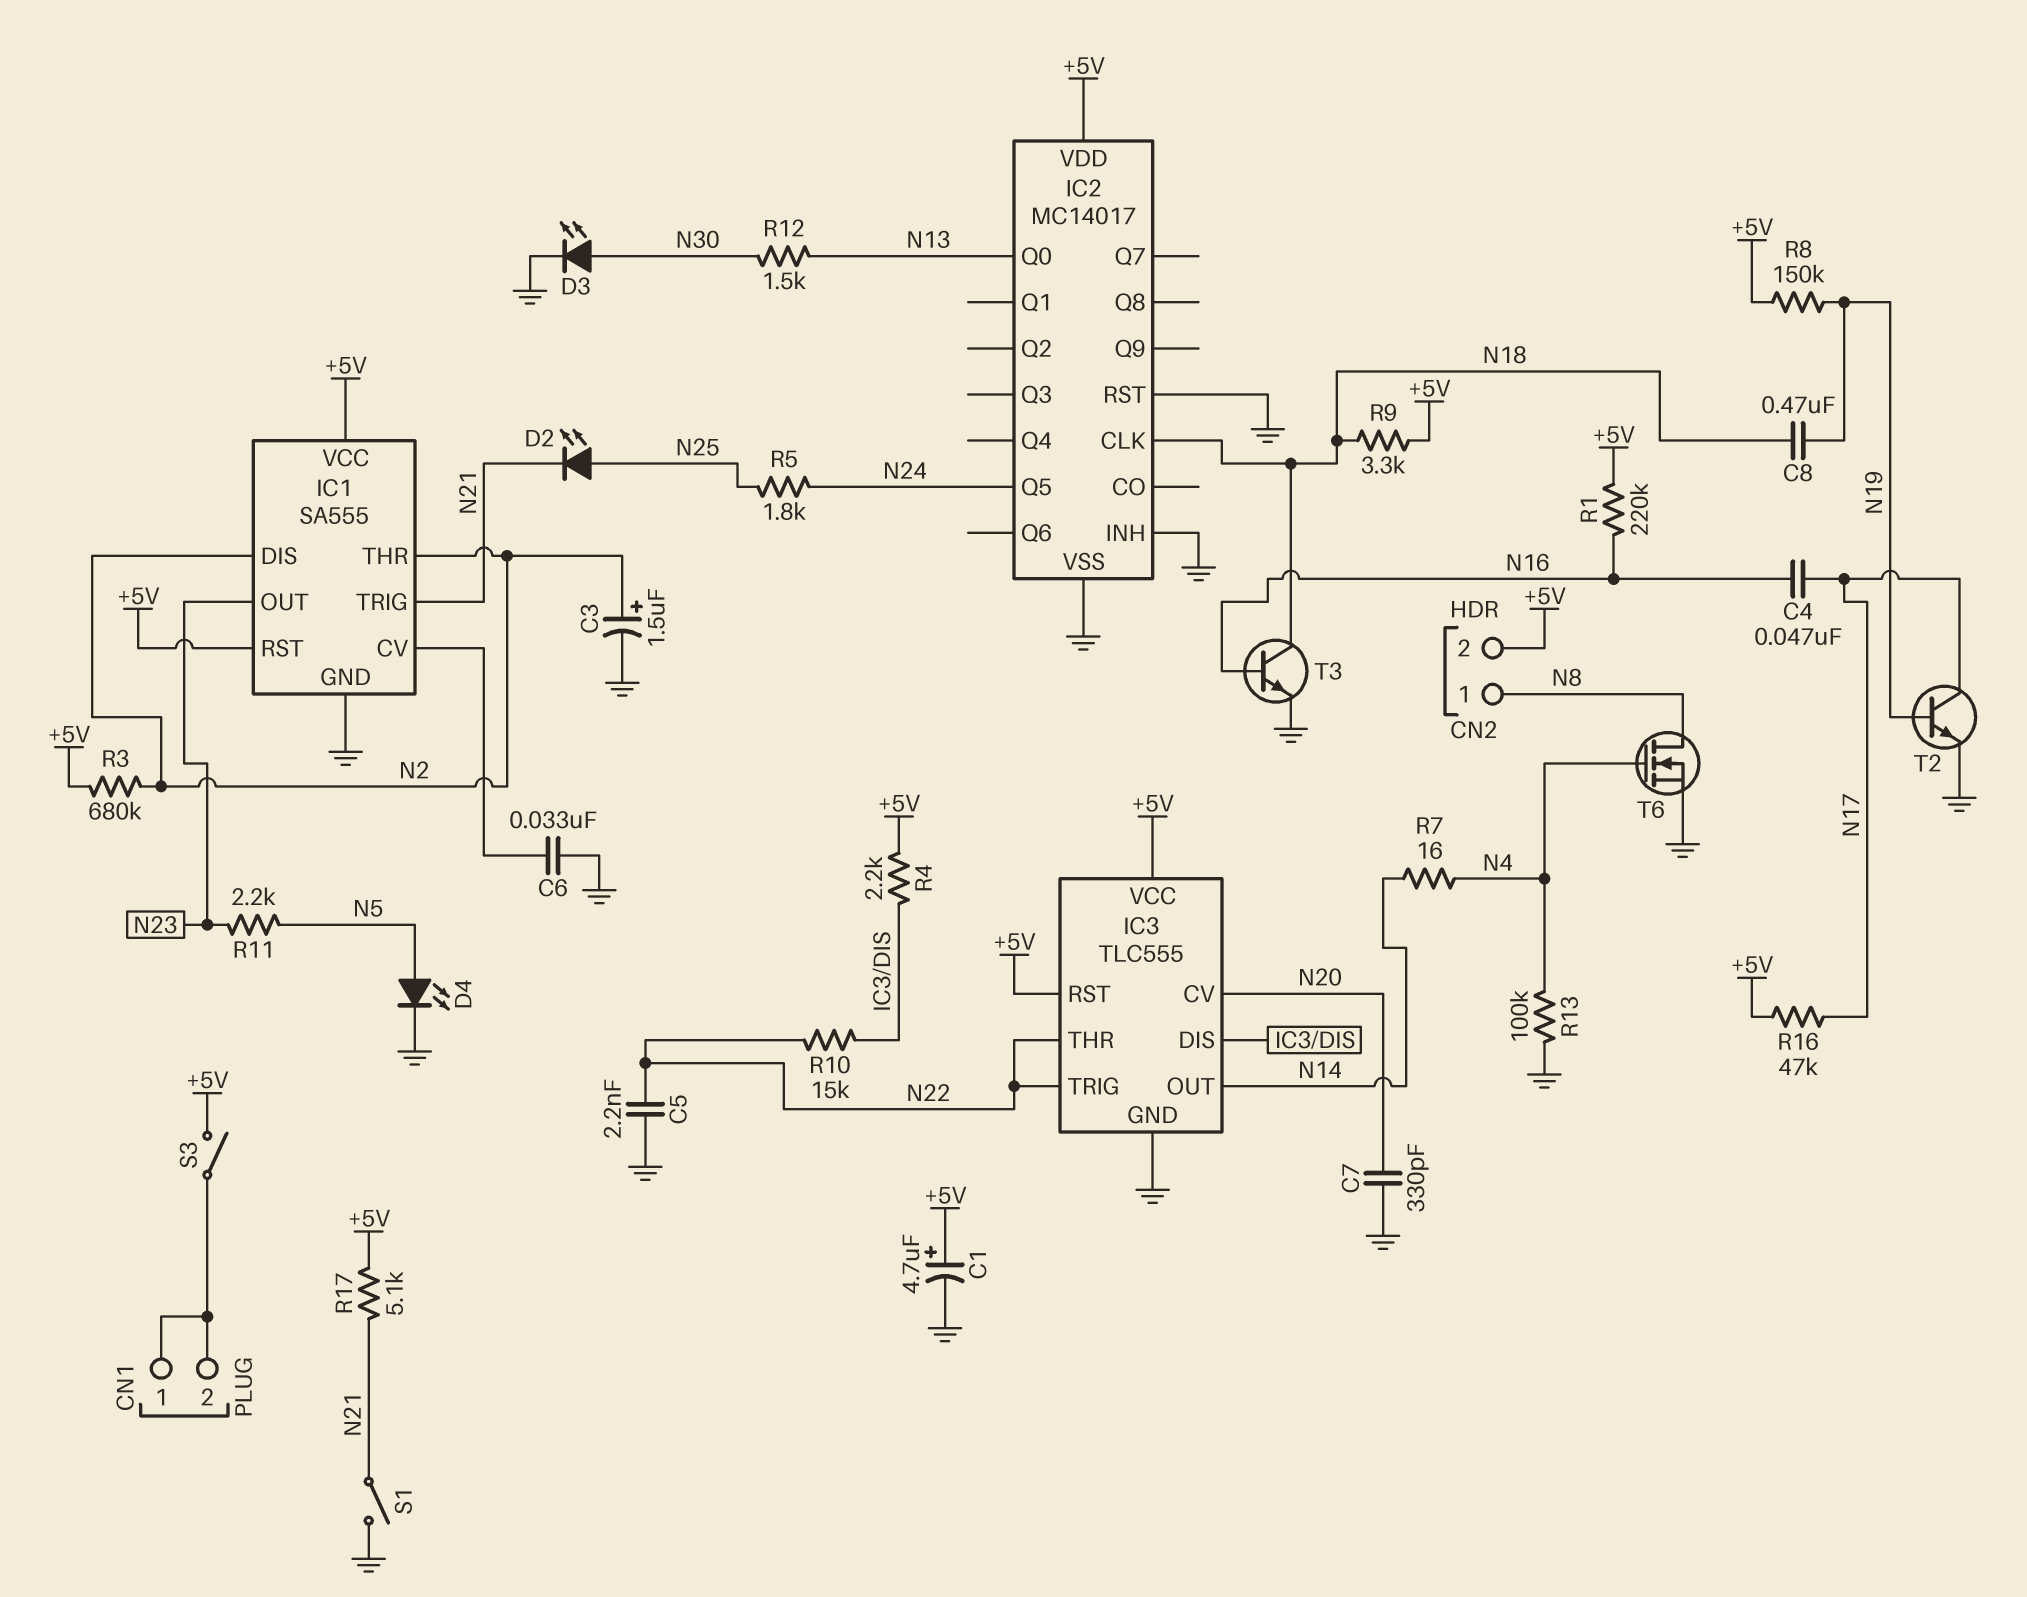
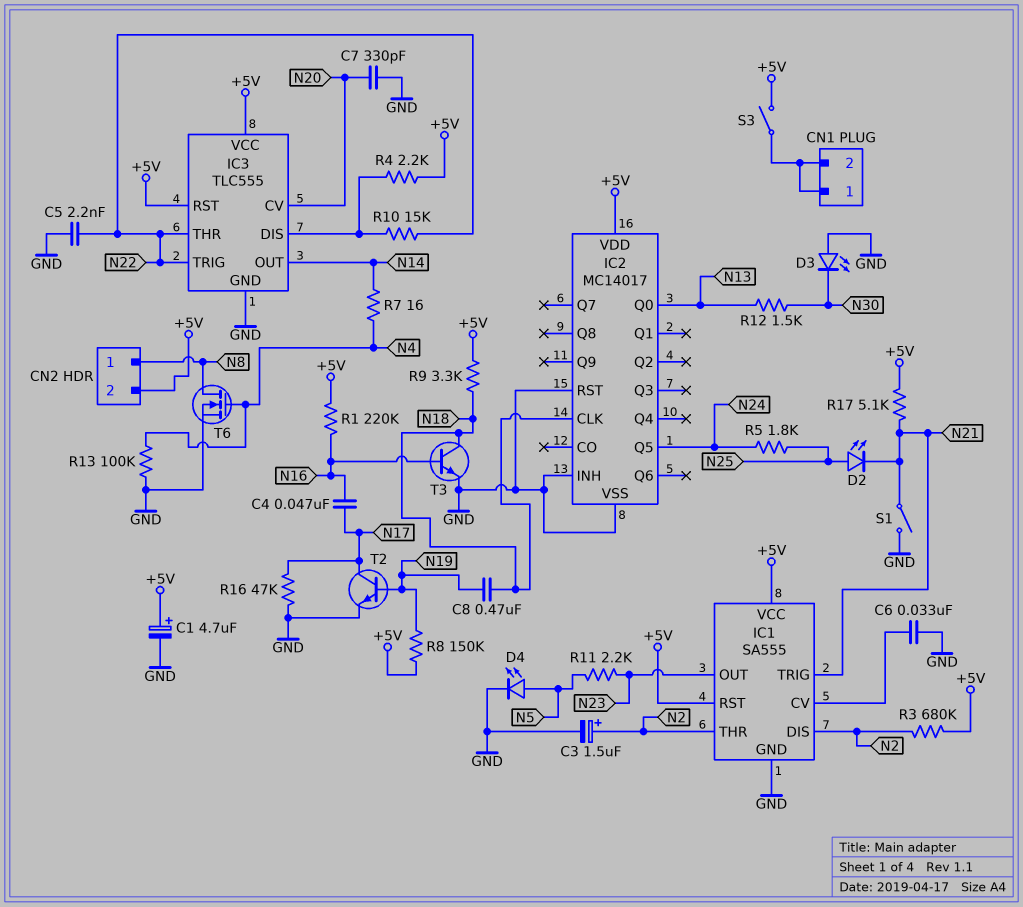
D3: LED (A N30, K GND) -> LED (A GND, K N30)
R16: 47k (+5V, N17) -> 47k (GND, N17)

